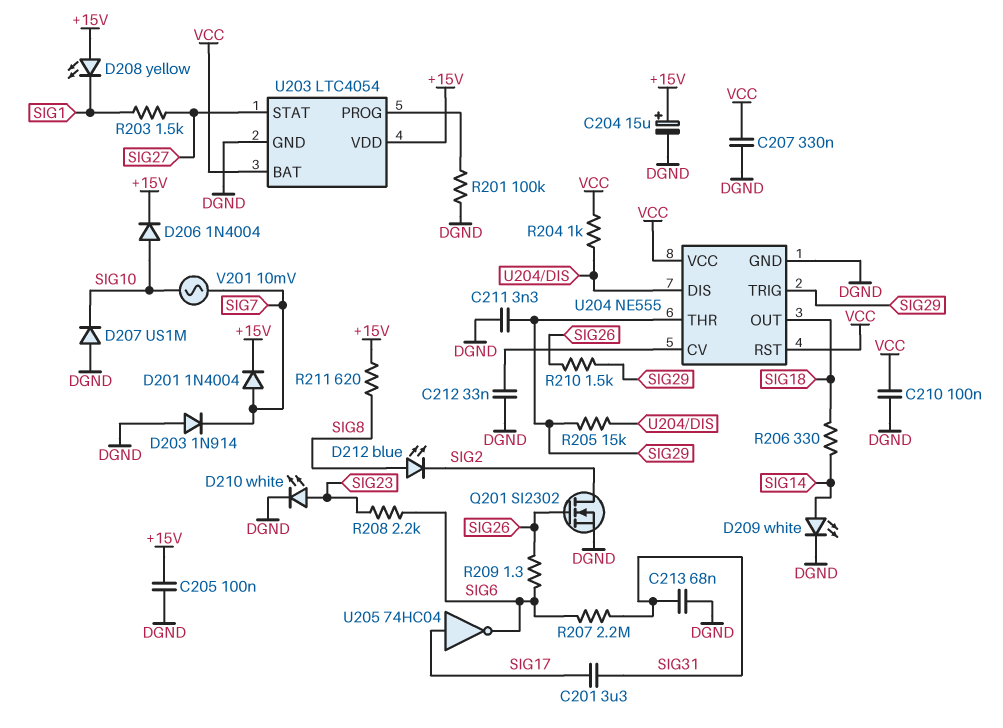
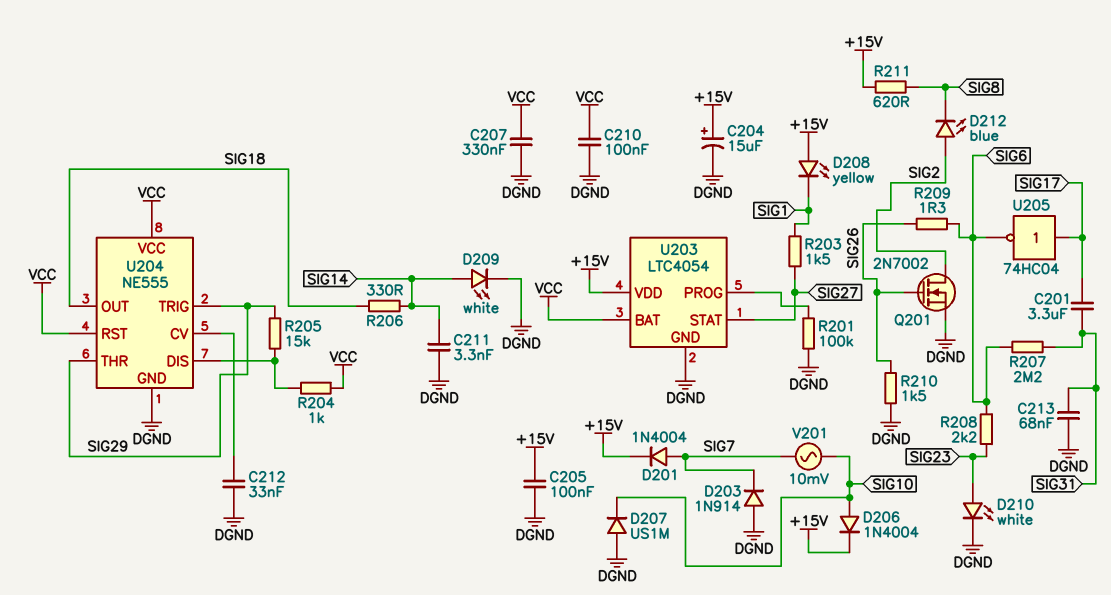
C211: 3.3nF (DGND, SIG29) -> 3.3nF (DGND, SIG14)
D212: LED blue (A SIG8, K SIG2) -> LED blue (A SIG2, K SIG8)
Q201: NMOS SI2302 (G SIG26, D SIG2, S DGND) -> NMOS 2N7002 (G SIG26, D SIG2, S DGND)
R210: 1.5k (SIG26, SIG29) -> 1.5k (DGND, SIG26)

